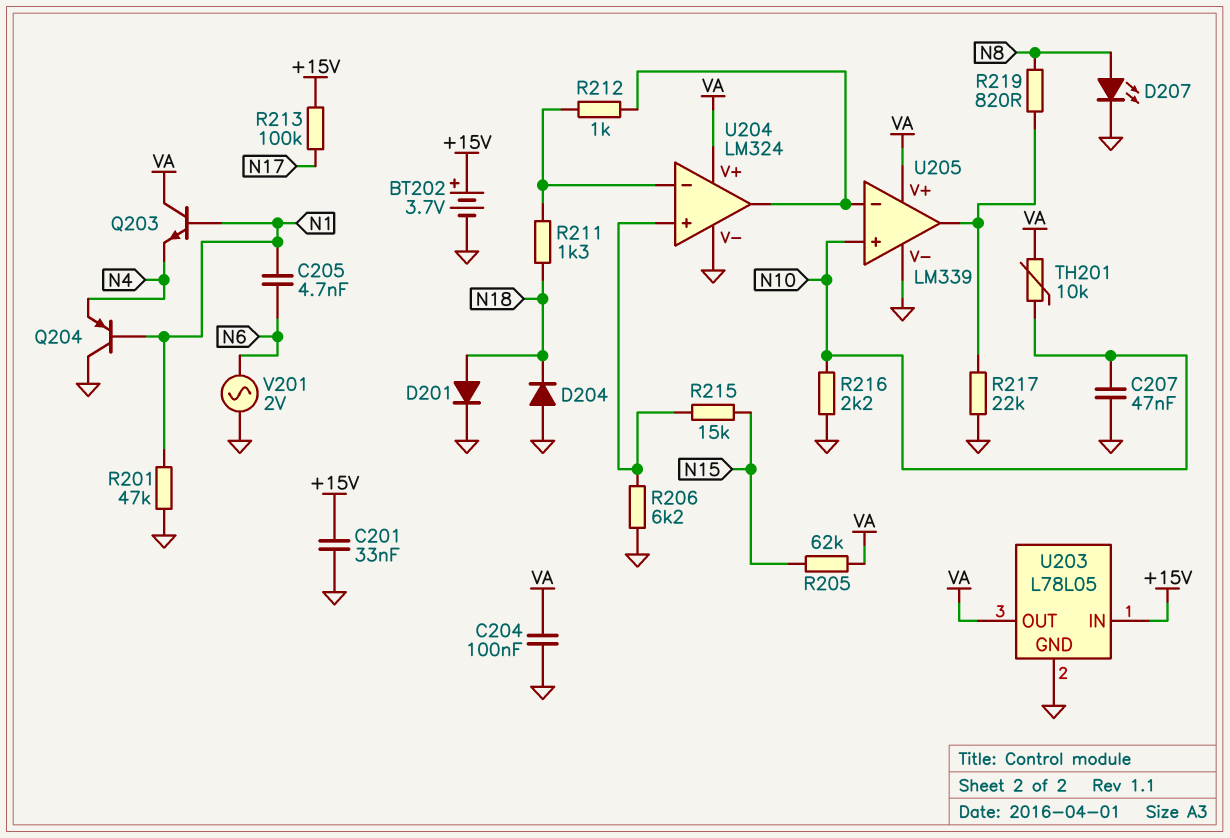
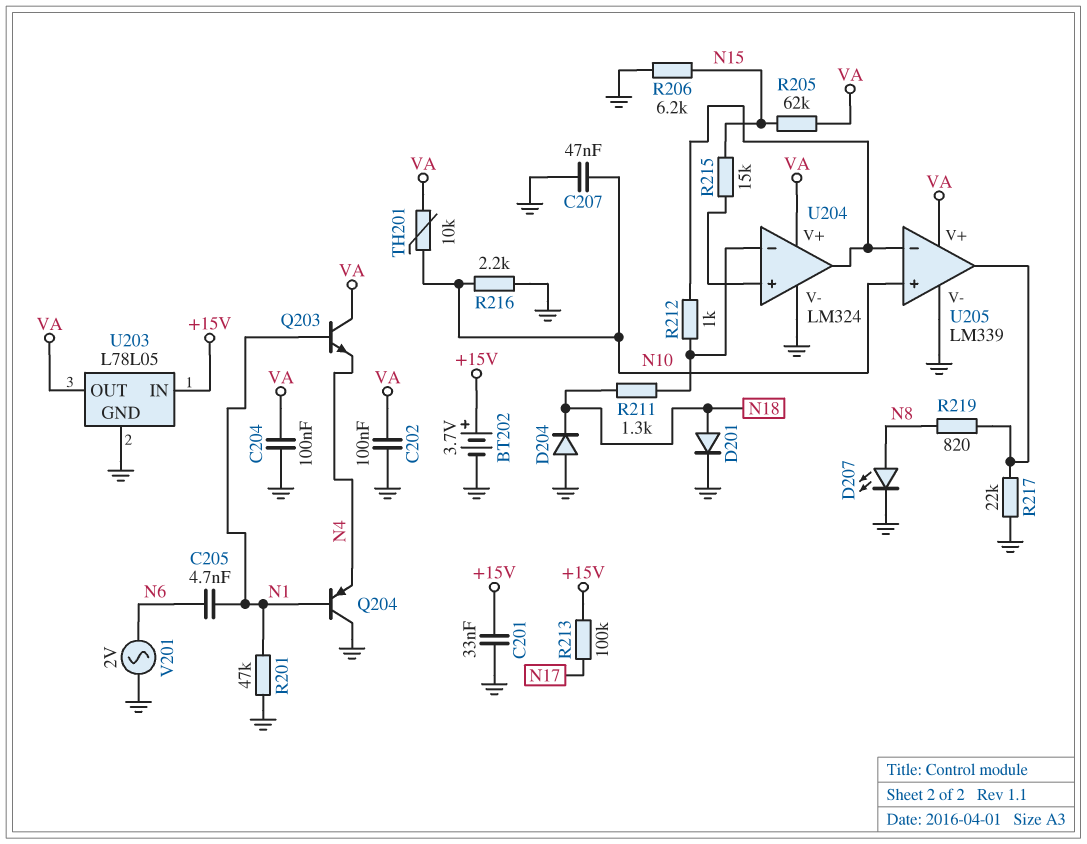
C202: none -> 100nF (GND, VA)
R206: 6.2k (GND, U204/in+) -> 6.2k (GND, N15)

